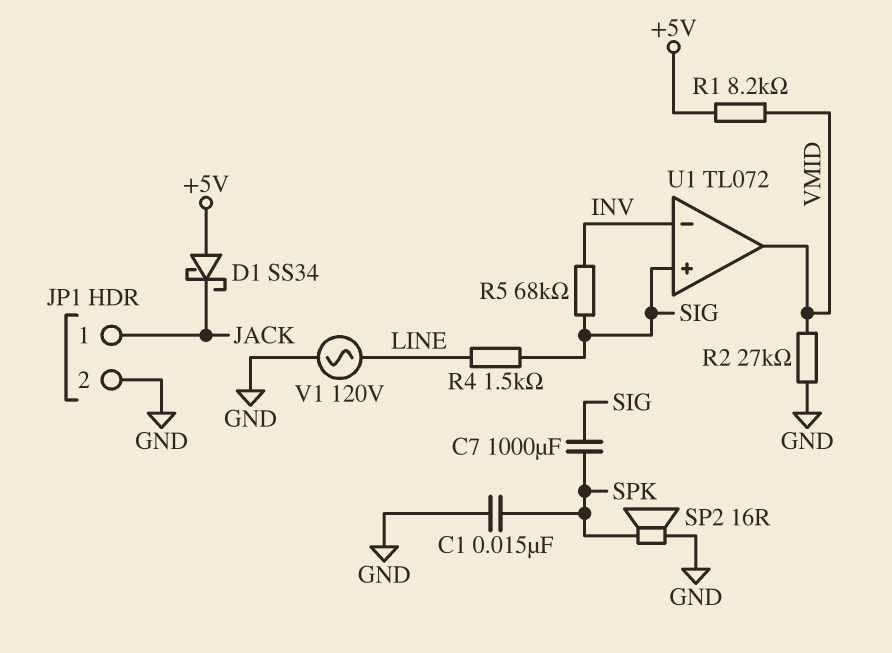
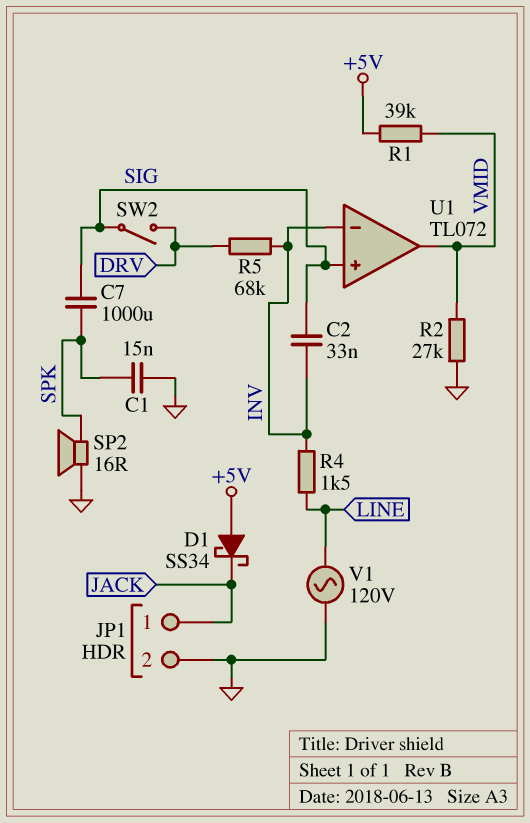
C2: none -> 33nF (INV, SIG)
R1: 8.2k (+5V, VMID) -> 39k (+5V, VMID)
R4: 1.5k (LINE, SIG) -> 1.5k (INV, LINE)
R5: 68k (INV, SIG) -> 68k (DRV, INV)
SW2: none -> switch (DRV, SIG)

